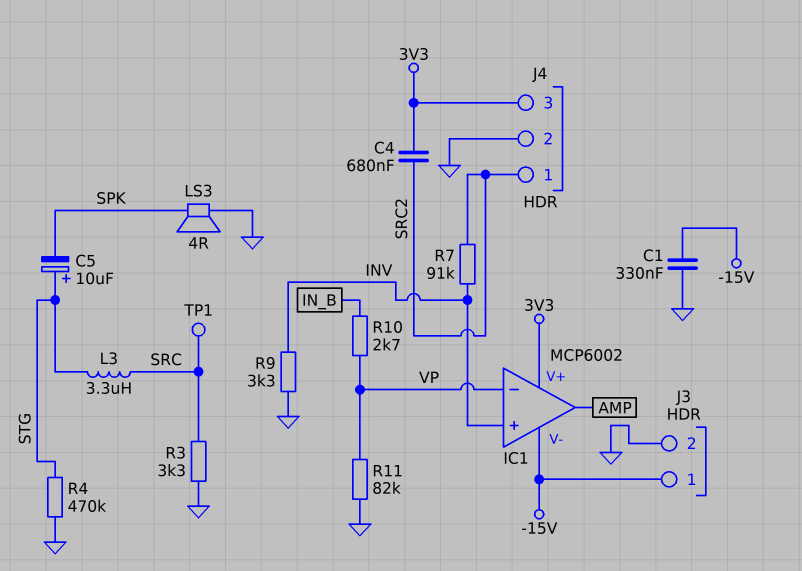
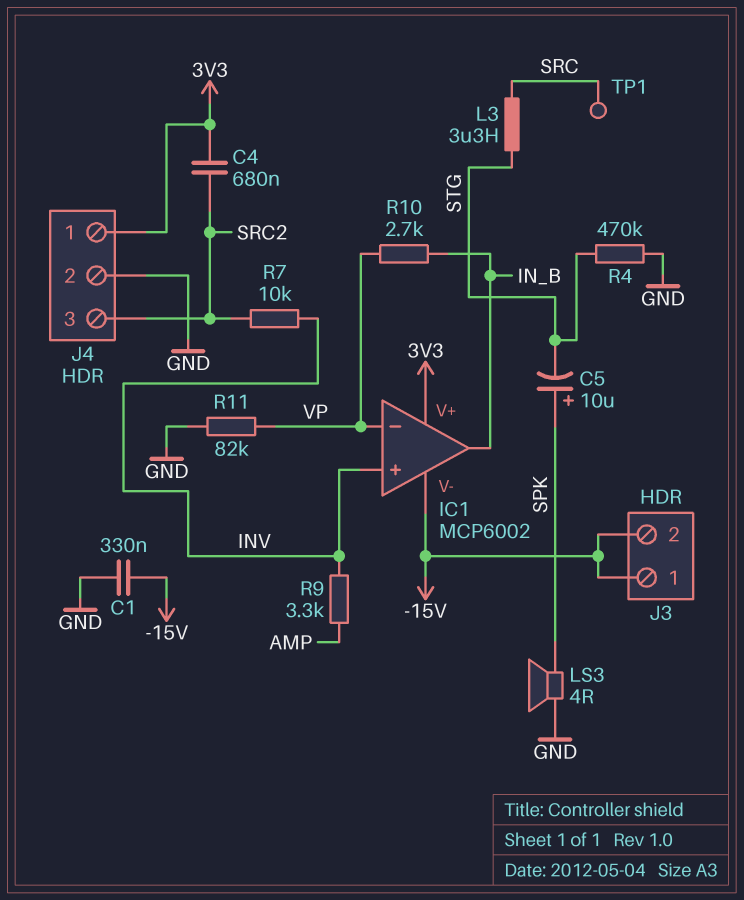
C5: 10uF (plus STG, minus SPK) -> 10uF (plus SPK, minus STG)
IC1 pin out: AMP -> IN_B
J3 pin 2: GND -> -15V
J4 pin 1: SRC2 -> 3V3
J4 pin 3: 3V3 -> SRC2
R3: 3.3k (GND, SRC) -> none
R7: 91k (INV, SRC2) -> 10k (INV, SRC2)
R9: 3.3k (GND, INV) -> 3.3k (AMP, INV)

